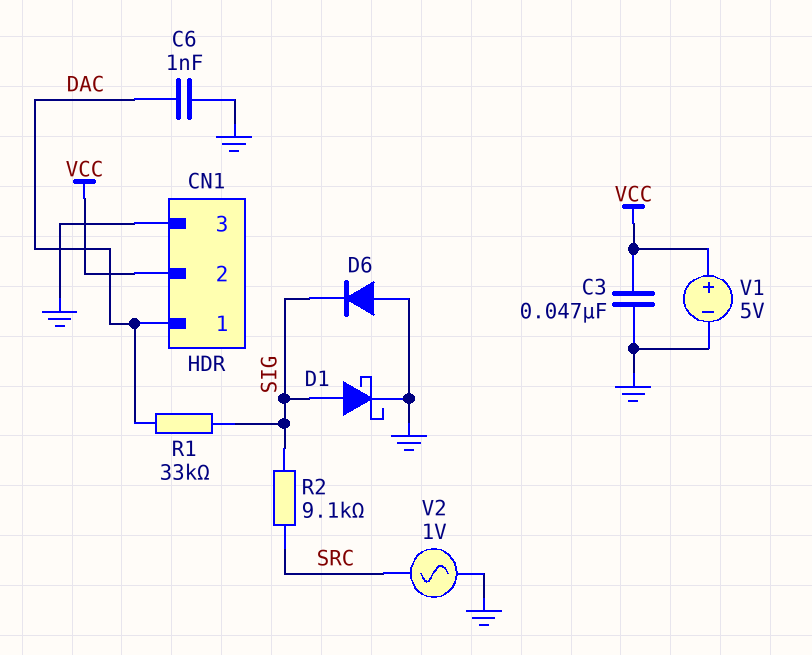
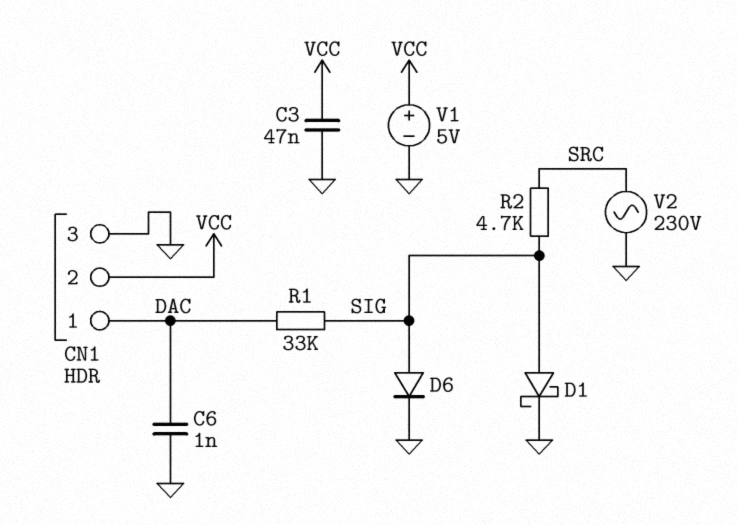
D6: diode (A GND, K SIG) -> diode (A SIG, K GND)
R2: 9.1k (SIG, SRC) -> 4.7k (SIG, SRC)
V2: AC 1V (GND, SRC) -> AC 230V (GND, SRC)

